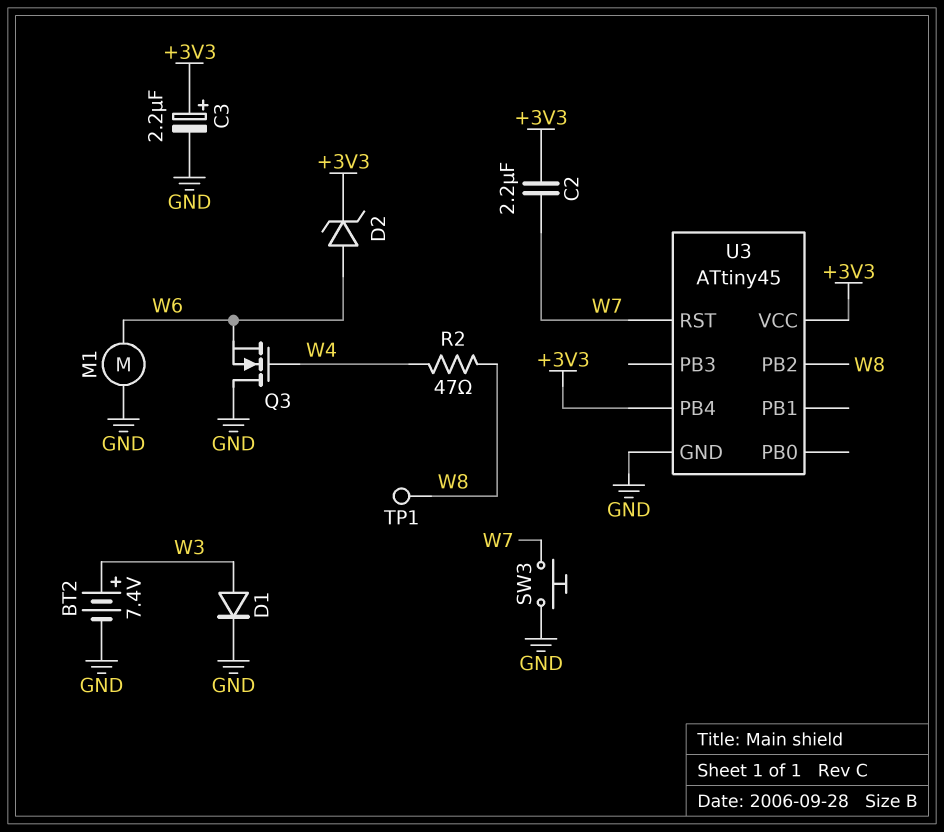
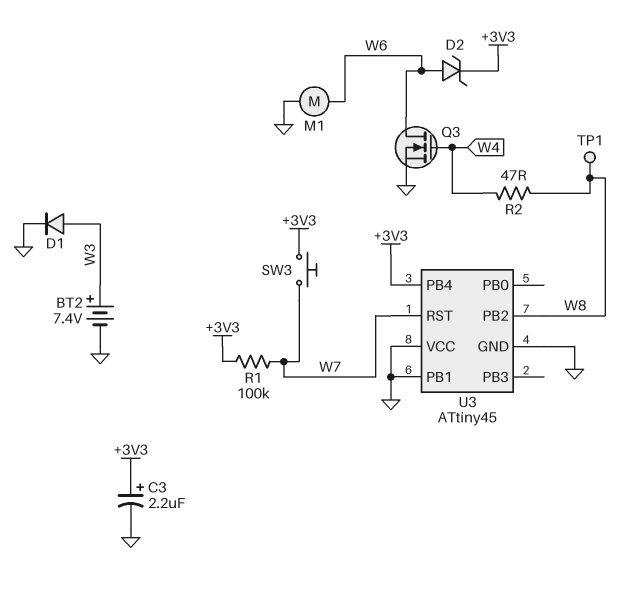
C2: 2.2uF (+3V3, W7) -> none
Q3: NMOS (G W4, D GND, S W6) -> NMOS (G W4, D W6, S GND)
R1: none -> 100k (+3V3, W7)
SW3: button (GND, W7) -> button (+3V3, W7)
U3 pin PB1: none -> GND
U3 pin VCC: +3V3 -> GND

